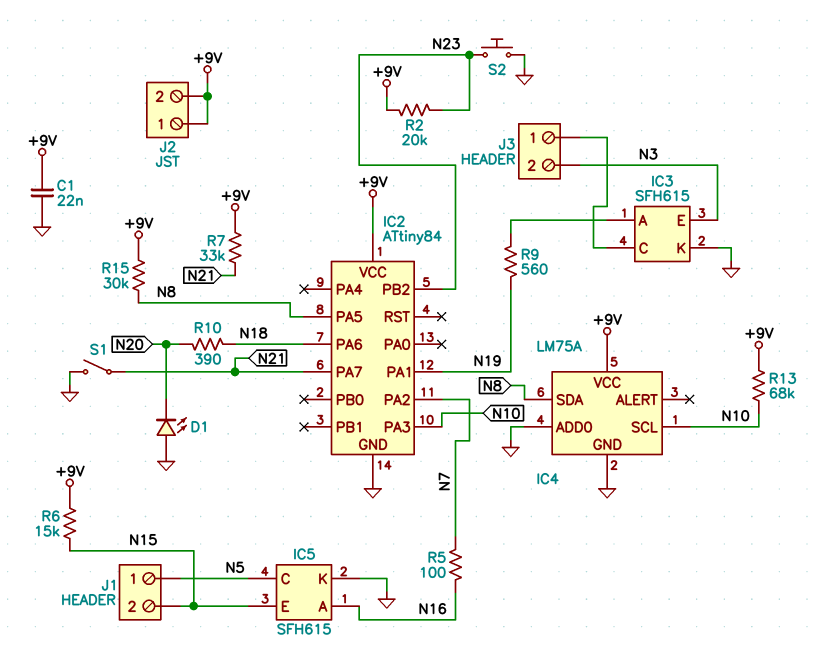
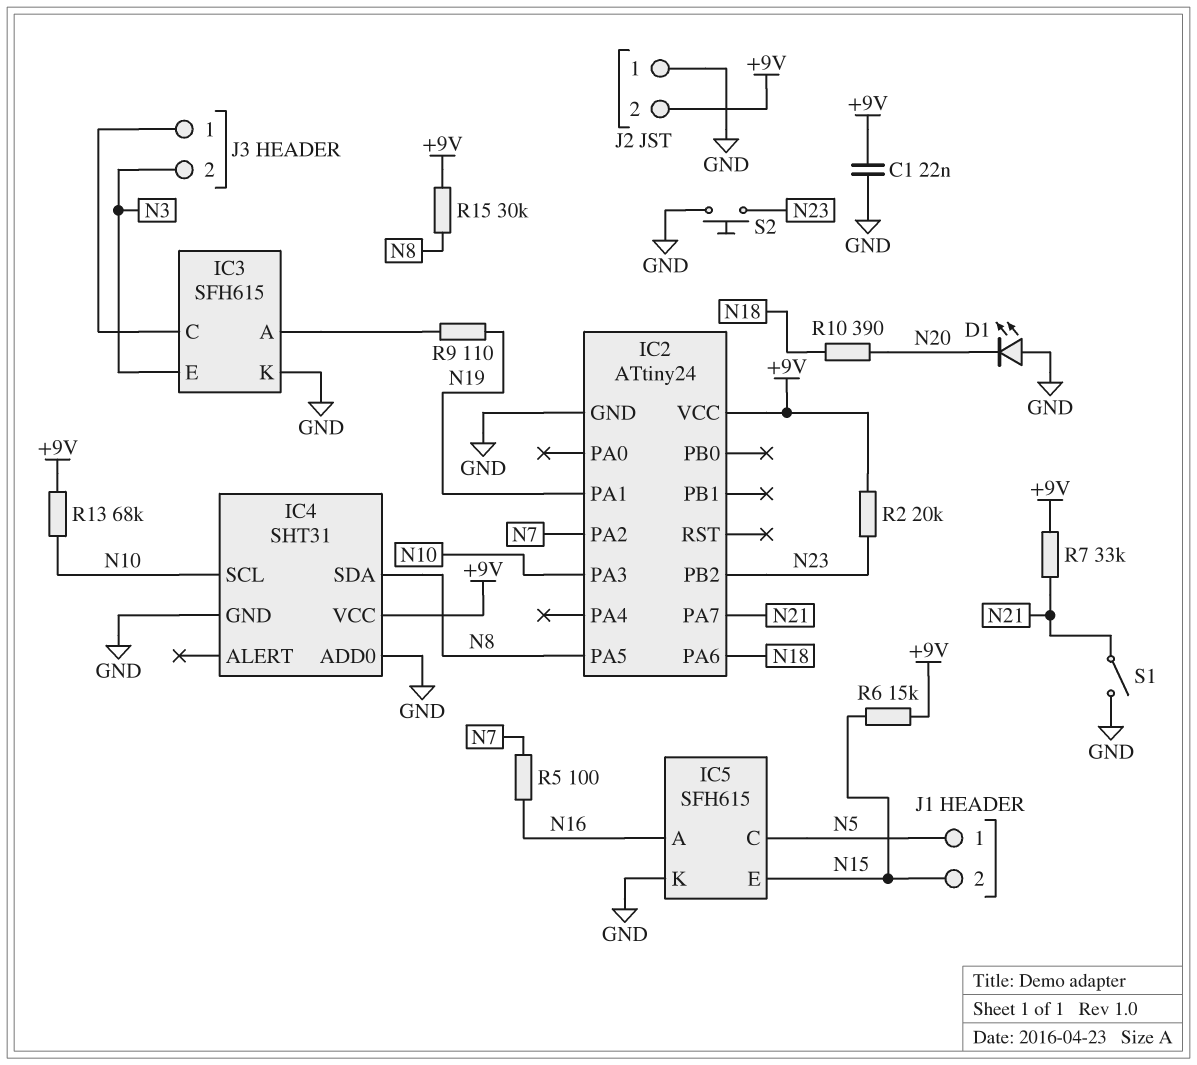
IC2: ATtiny84 -> ATtiny24
IC4: LM75A -> SHT31
J2 pin 1: +9V -> GND
R9: 560 (IC3/A, N19) -> 110 (IC3/A, N19)

